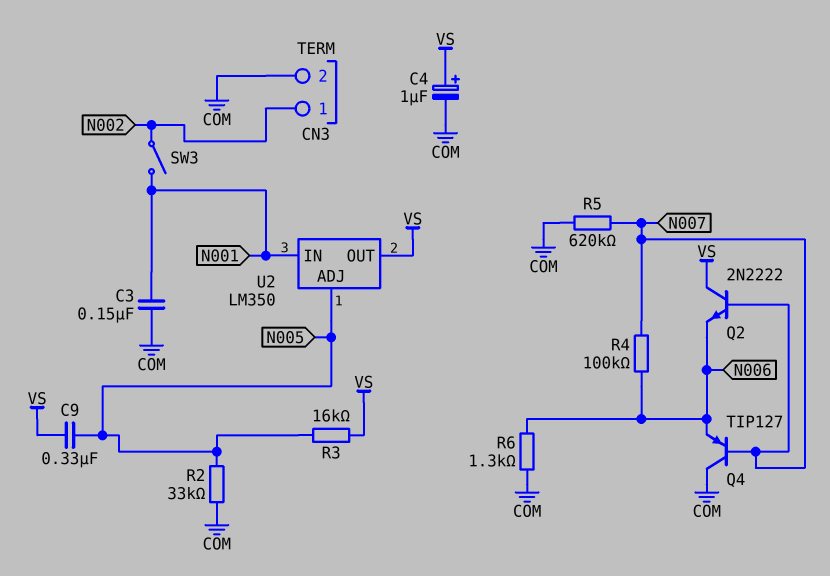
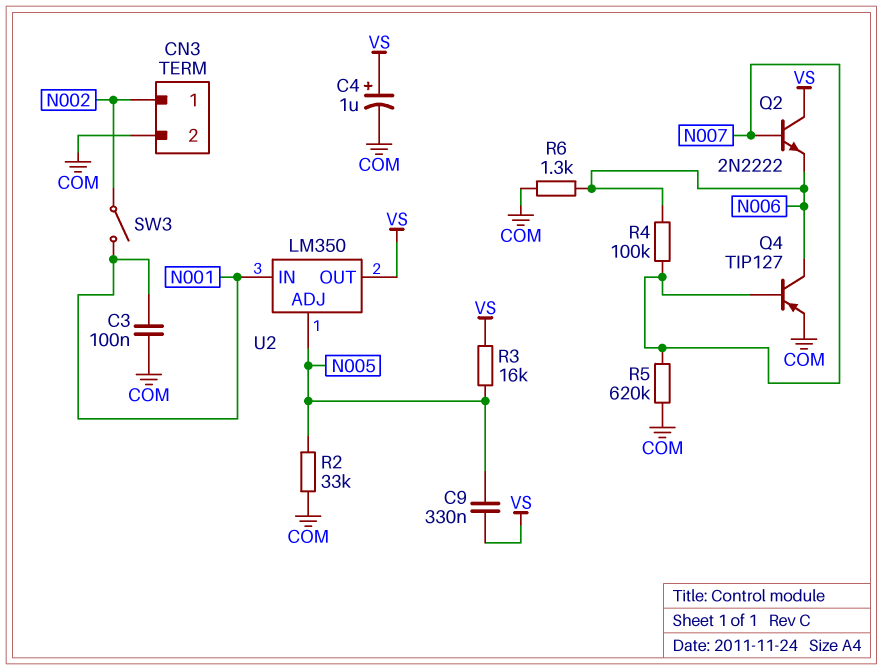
C3: 150nF (COM, N001) -> 100nF (COM, N001)
Q4: PNP TIP127 (B N007, C COM, E N006) -> PNP TIP127 (B N007, C N006, E COM)

